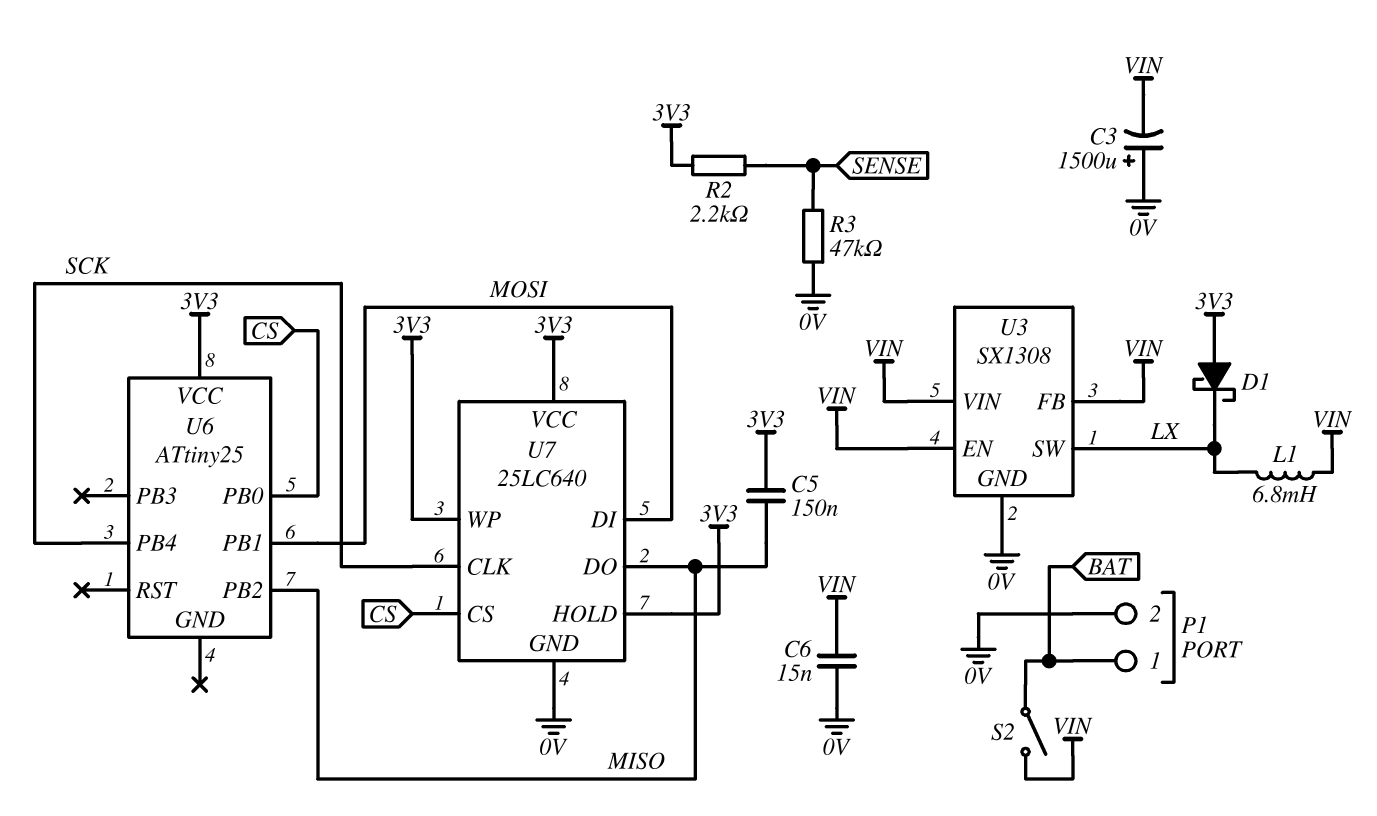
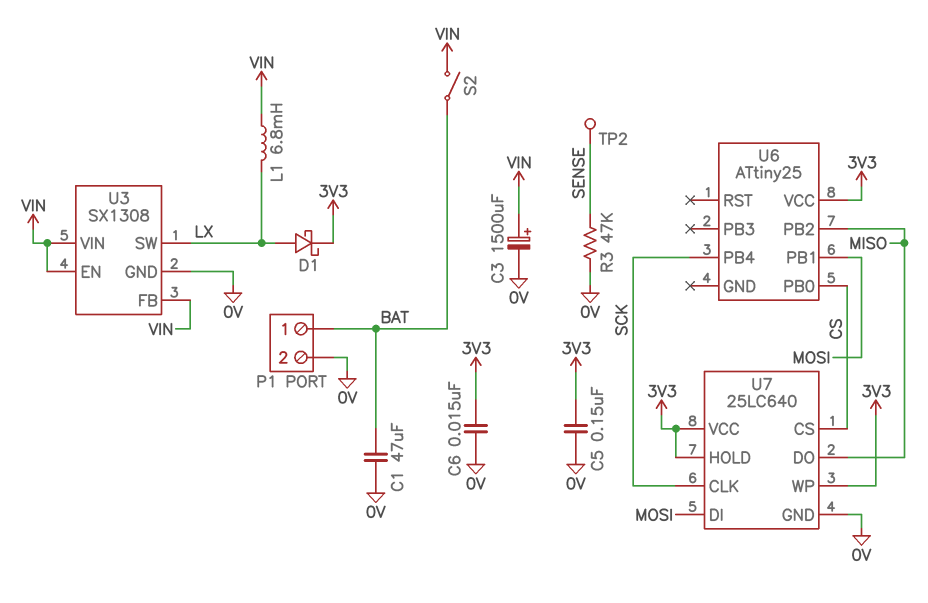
C1: none -> 47uF (0V, BAT)
C3: 1500uF (plus 0V, minus VIN) -> 1500uF (plus VIN, minus 0V)
C5: 150nF (3V3, MISO) -> 150nF (0V, 3V3)
C6: 15nF (0V, VIN) -> 15nF (0V, 3V3)
D1: schottky (A 3V3, K LX) -> schottky (A LX, K 3V3)
R2: 2.2k (3V3, SENSE) -> none
TP2: none -> test point (SENSE)

